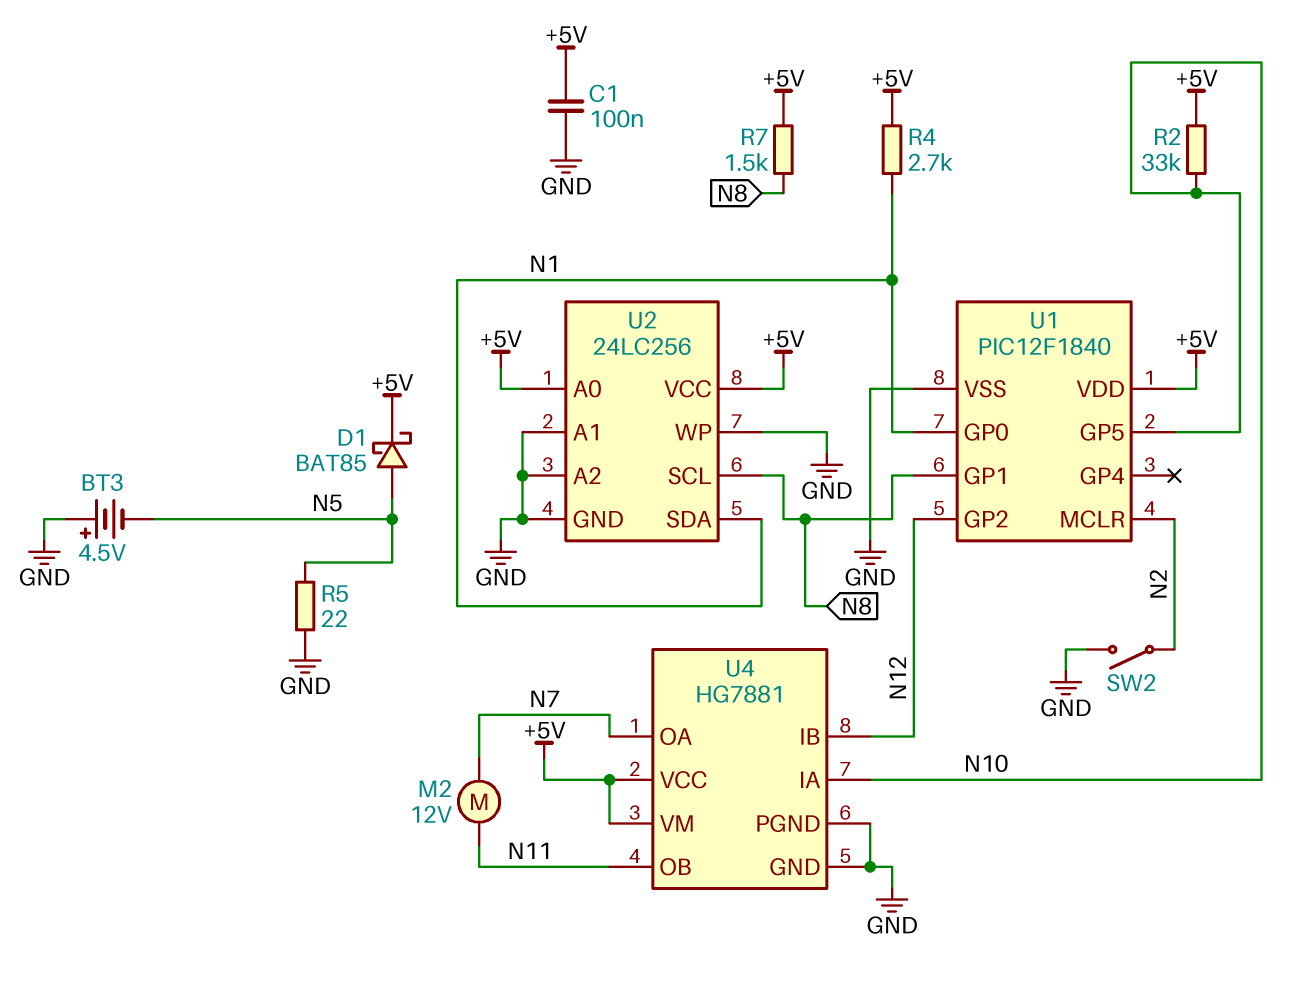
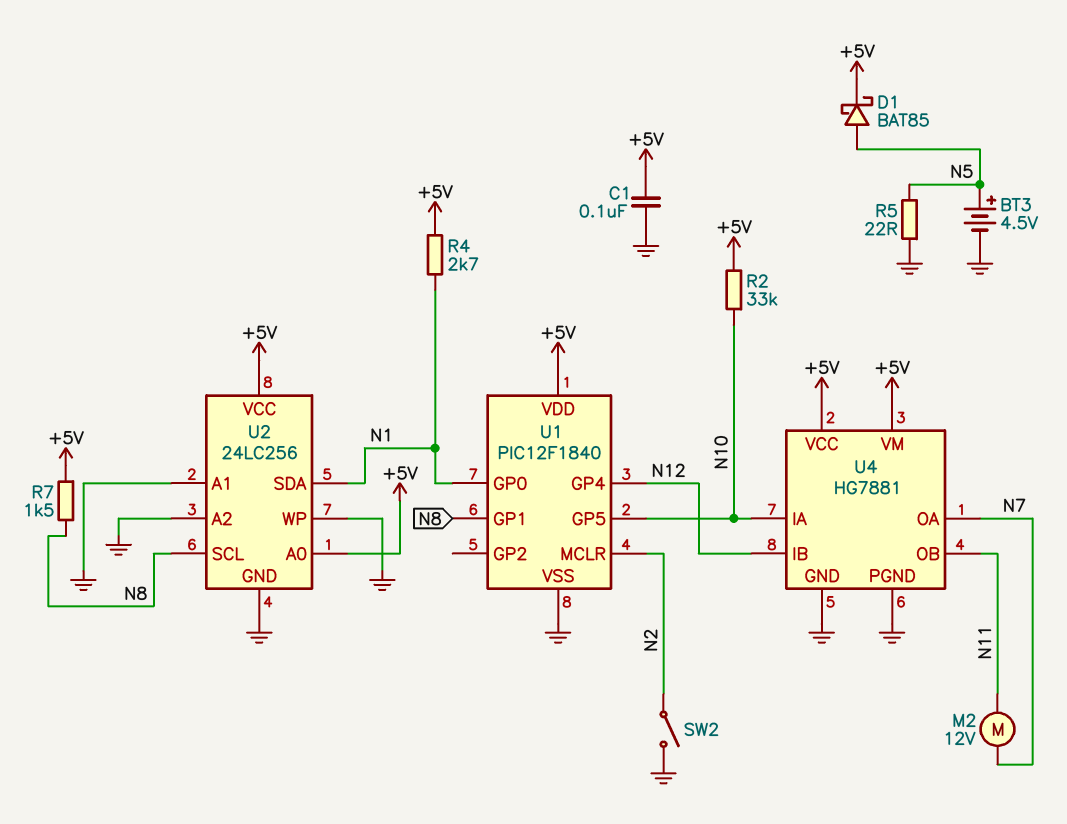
BT3: 4.5V (plus GND, minus N5) -> 4.5V (plus N5, minus GND)
U1 pin GP2: N12 -> none
U1 pin GP4: none -> N12

